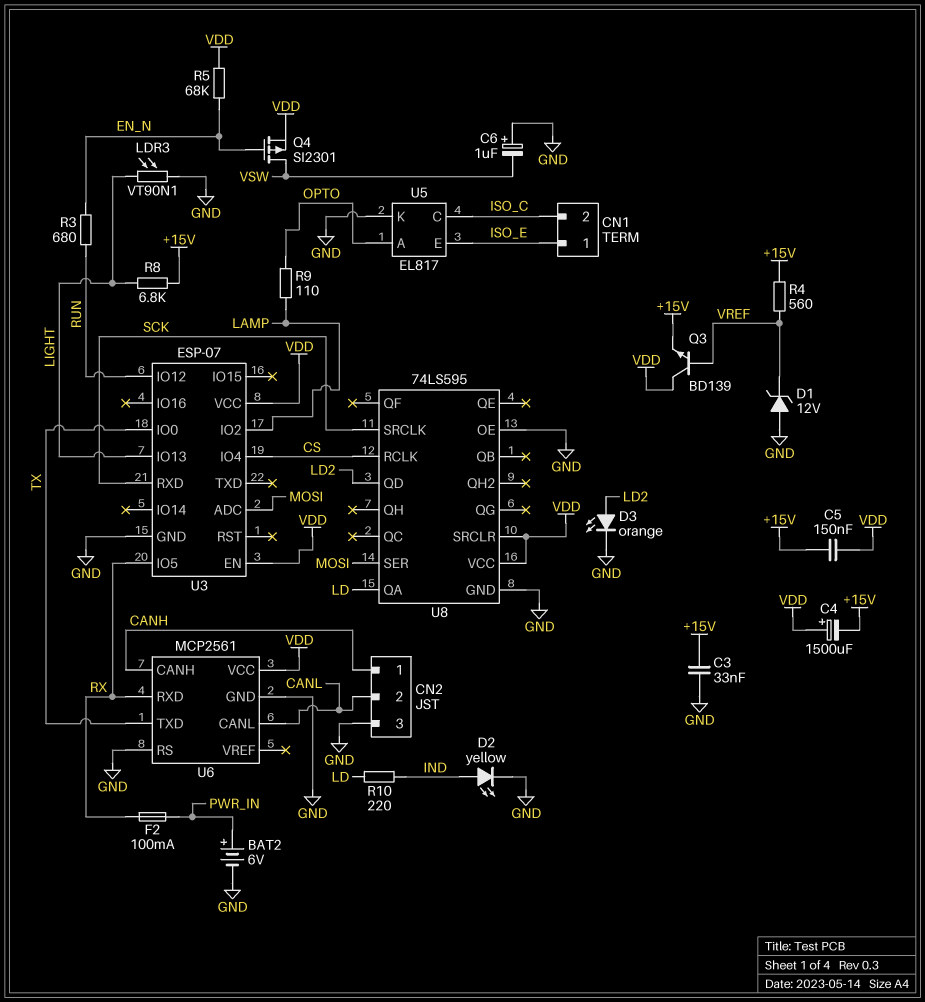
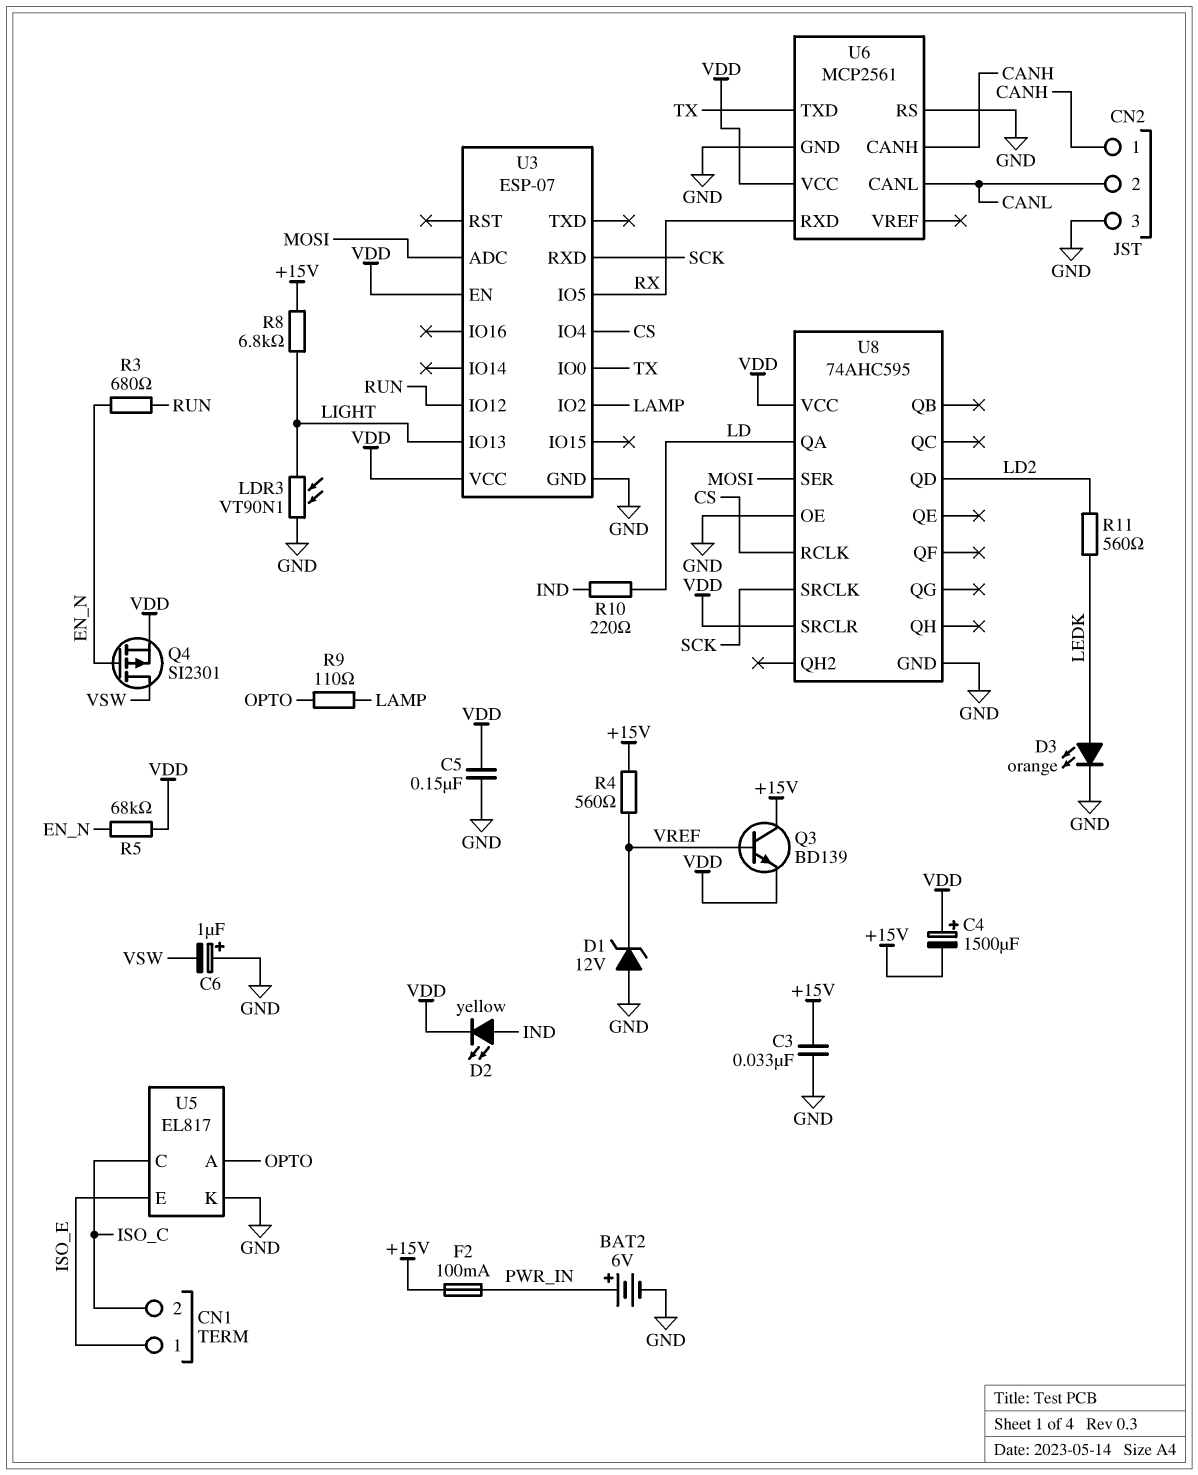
C5: 150nF (+15V, VDD) -> 150nF (GND, VDD)
D2: LED yellow (A IND, K GND) -> LED yellow (A IND, K VDD)
D3: LED orange (A LD2, K GND) -> LED orange (A LEDK, K GND)
F2: 100mA (PWR_IN, RX) -> 100mA (+15V, PWR_IN)
Q3: NPN BD139 (B VREF, C VDD, E +15V) -> NPN BD139 (B VREF, C +15V, E VDD)
R11: none -> 560 (LD2, LEDK)
U8: 74LS595 -> 74AHC595

